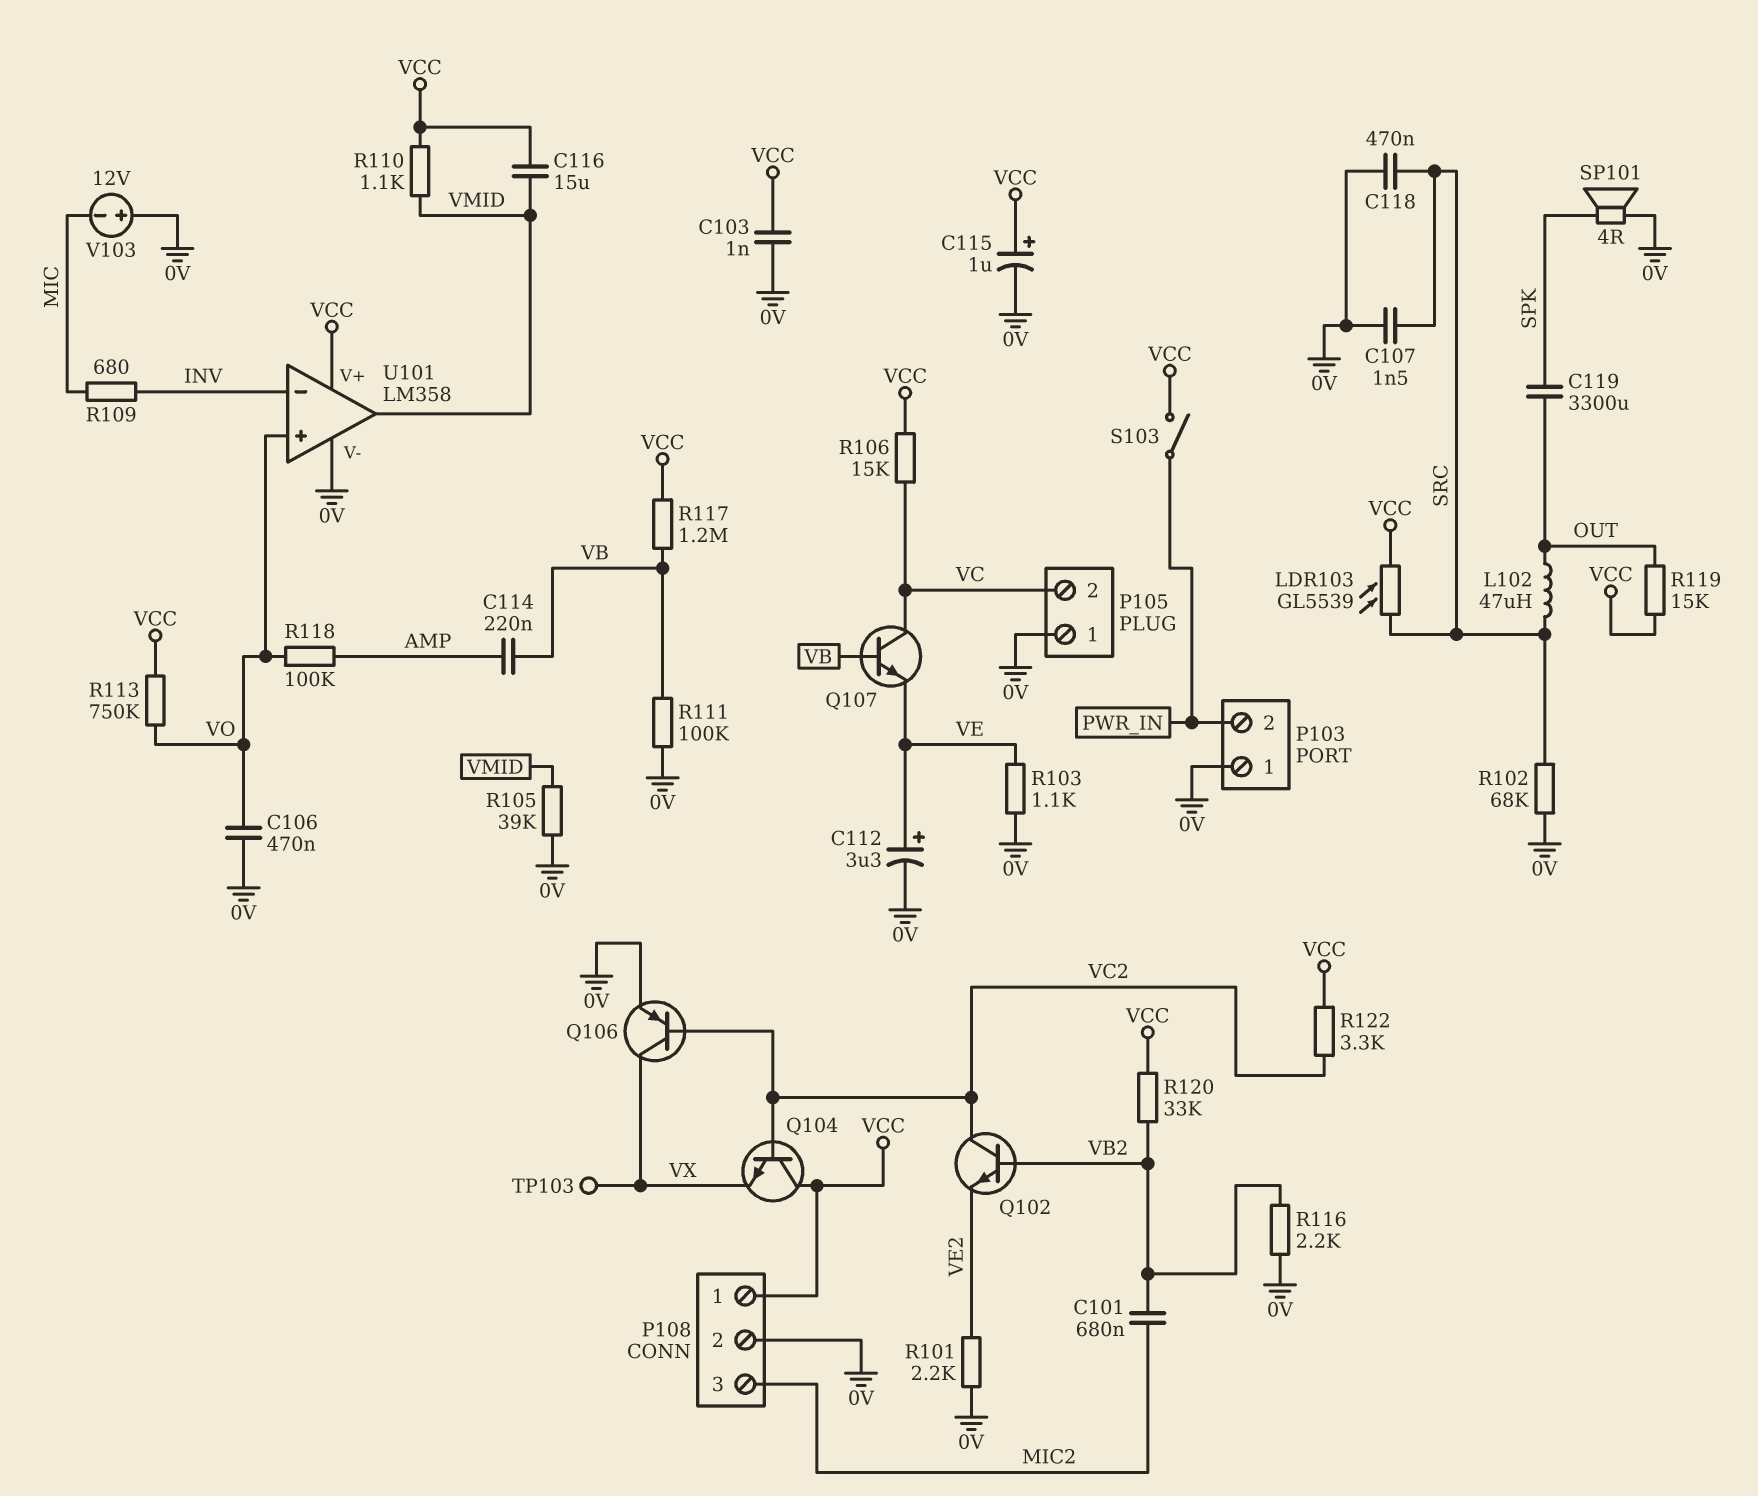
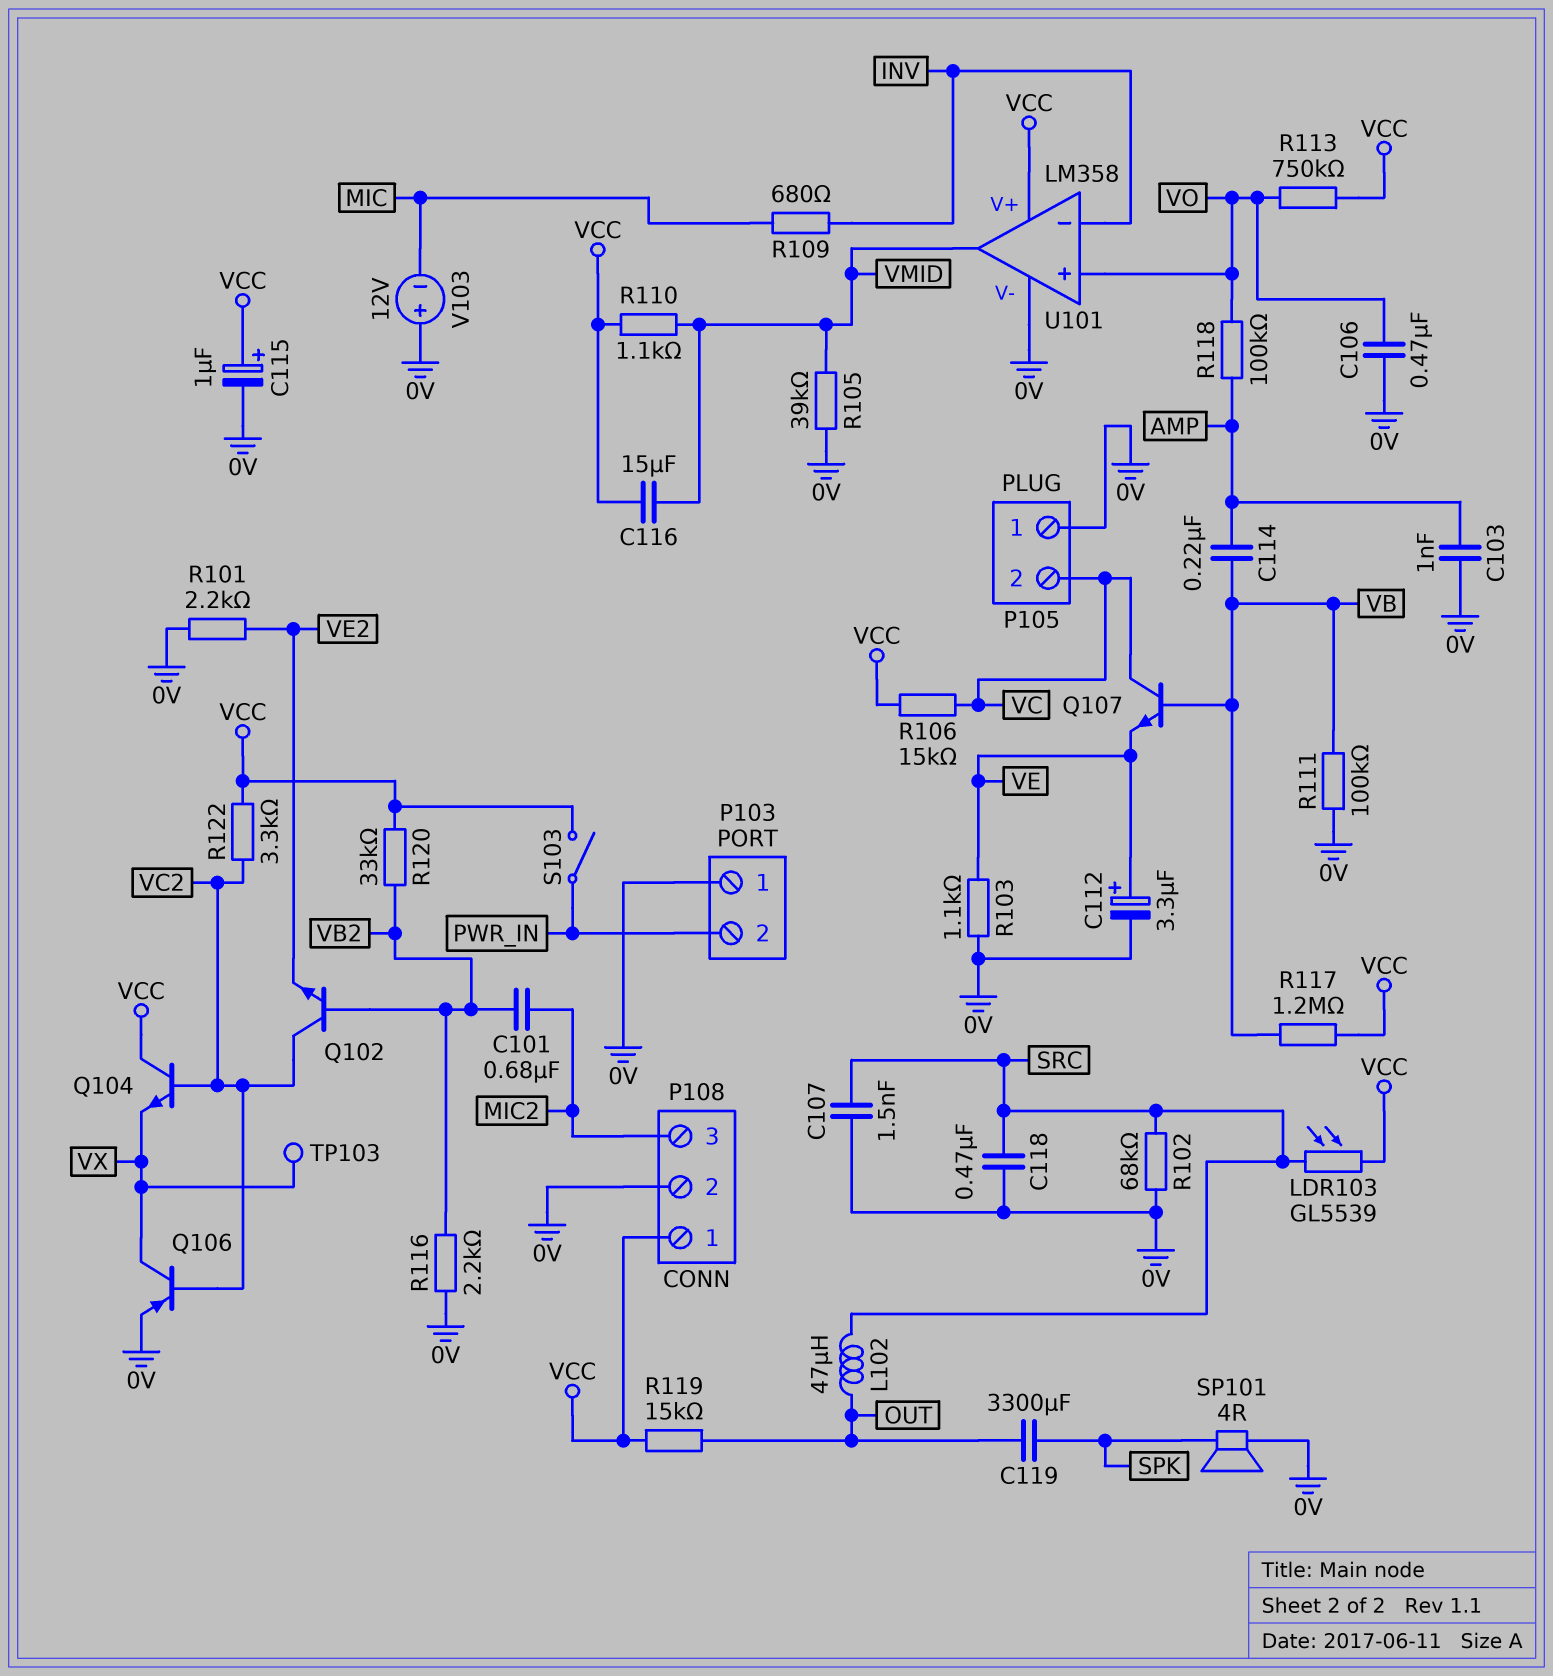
C103: 1nF (0V, VCC) -> 1nF (0V, AMP)

